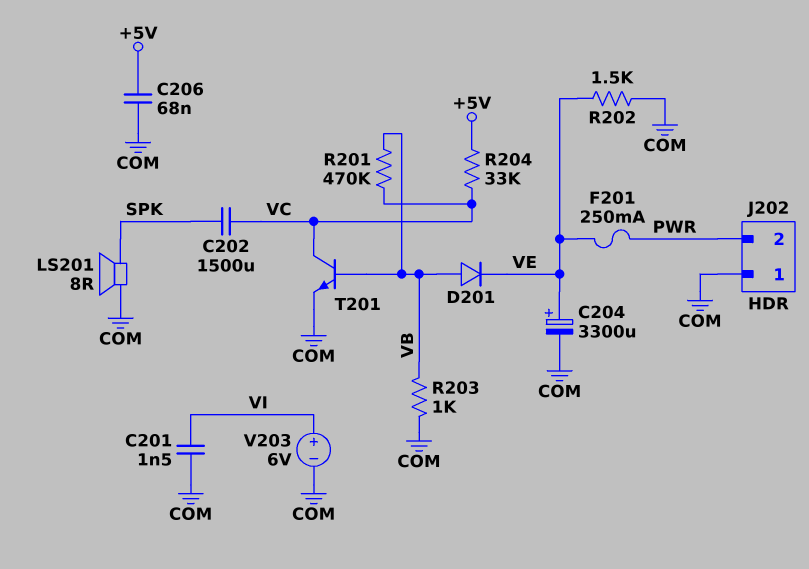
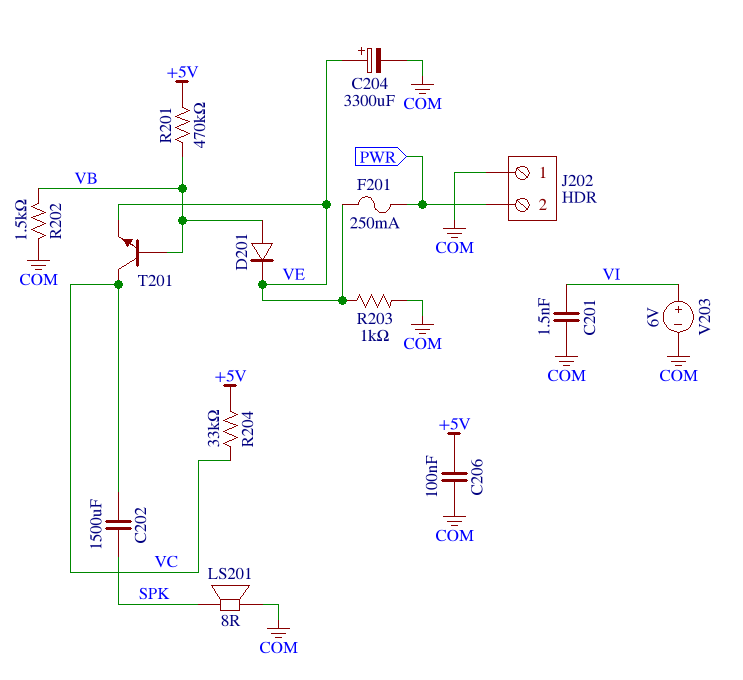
C206: 68nF (+5V, COM) -> 100nF (+5V, COM)
R201: 470k (VB, VC) -> 470k (+5V, VB)
R202: 1.5k (COM, VE) -> 1.5k (COM, VB)
R203: 1k (COM, VB) -> 1k (COM, VE)
T201: NPN (B VB, C VC, E COM) -> NPN (B VB, C VC, E VE)

